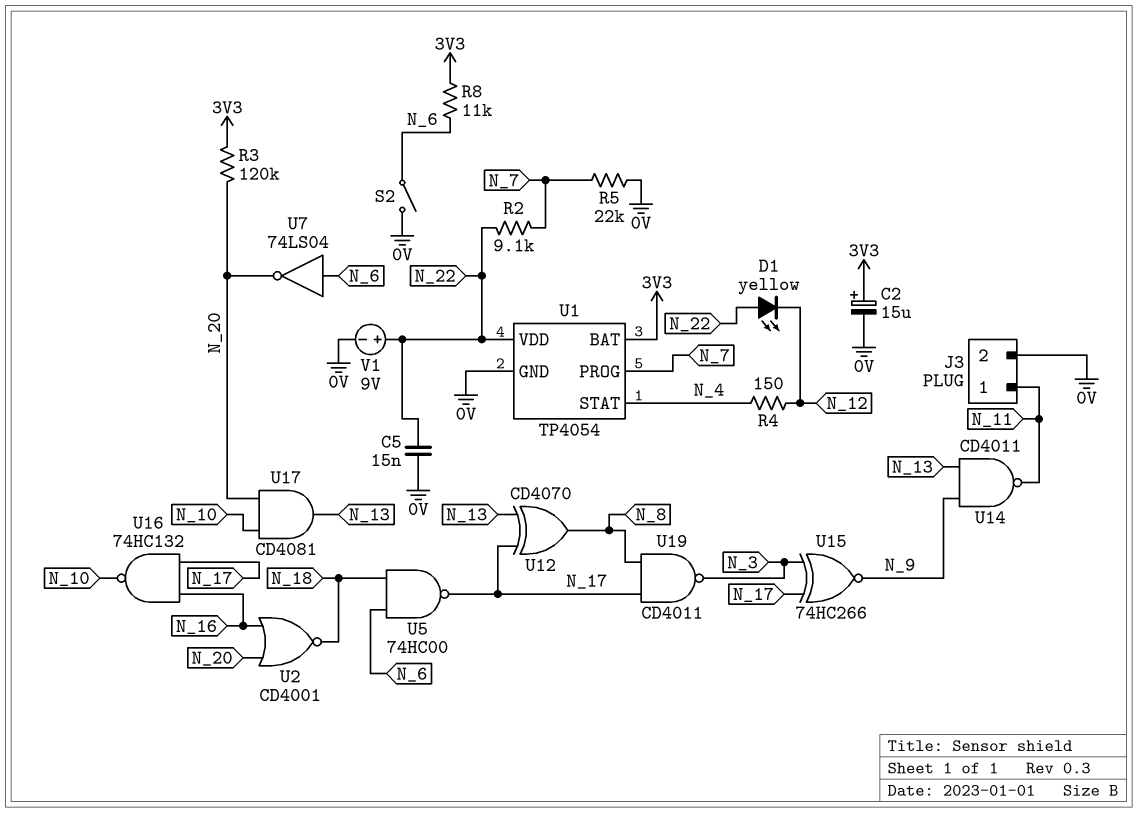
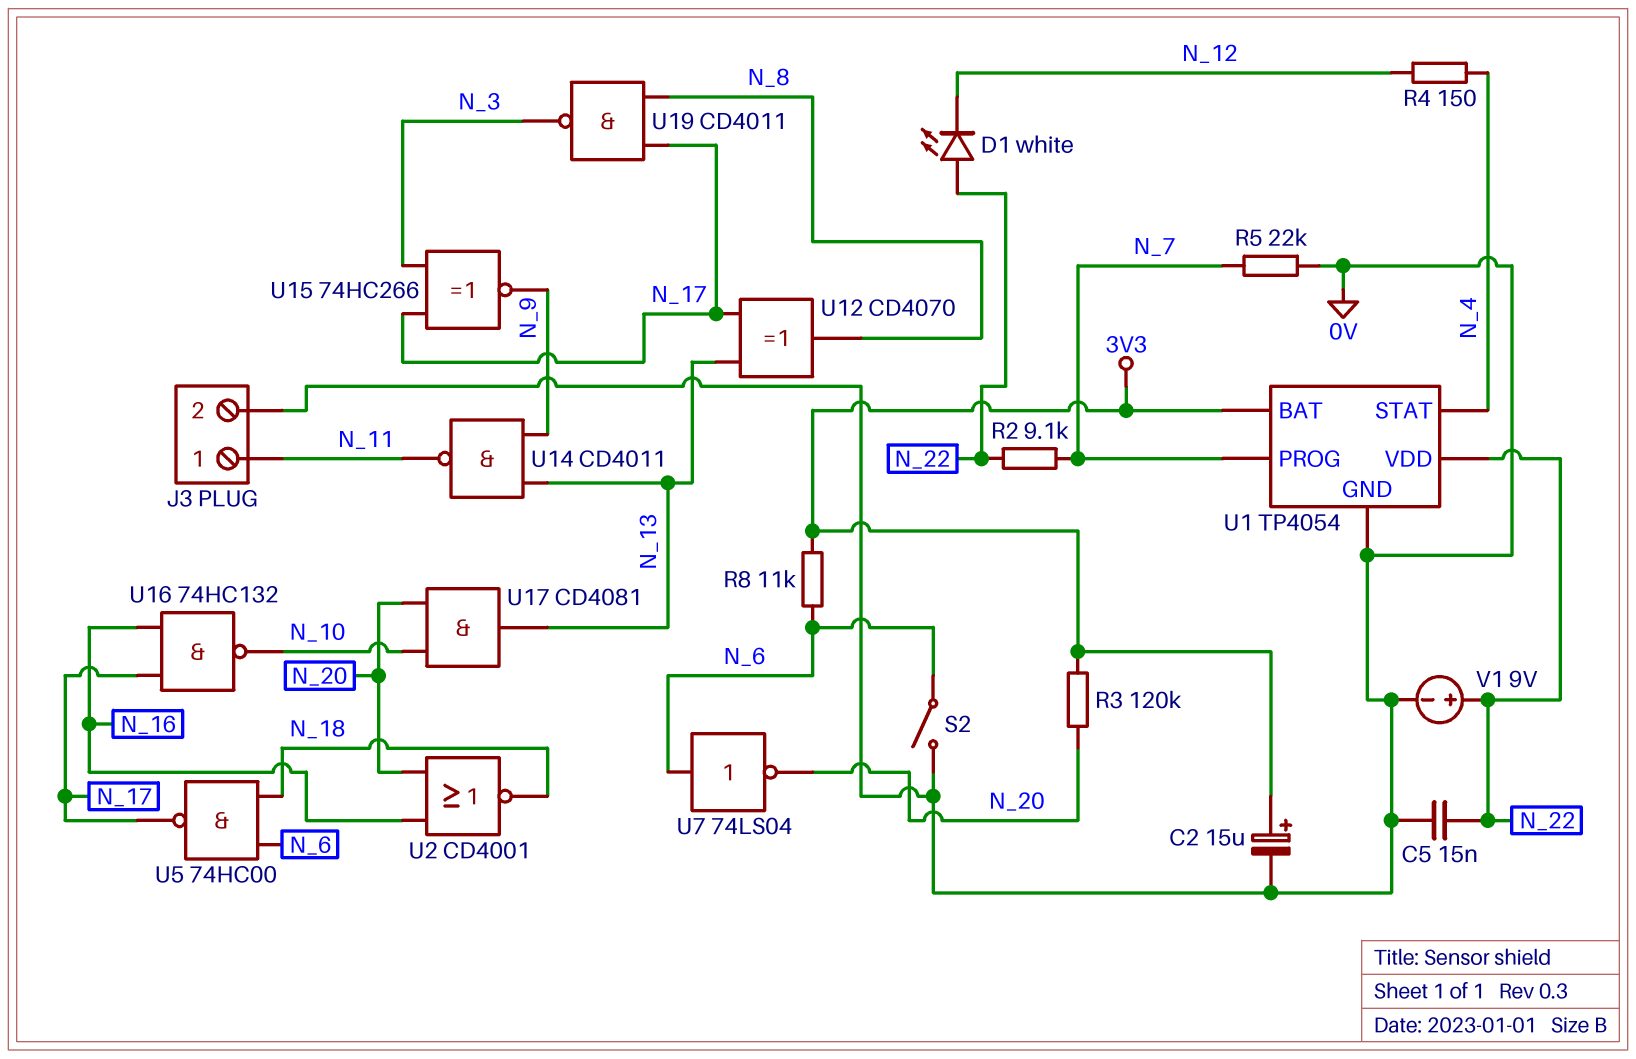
D1: LED yellow (A N_22, K N_12) -> LED white (A N_22, K N_12)

